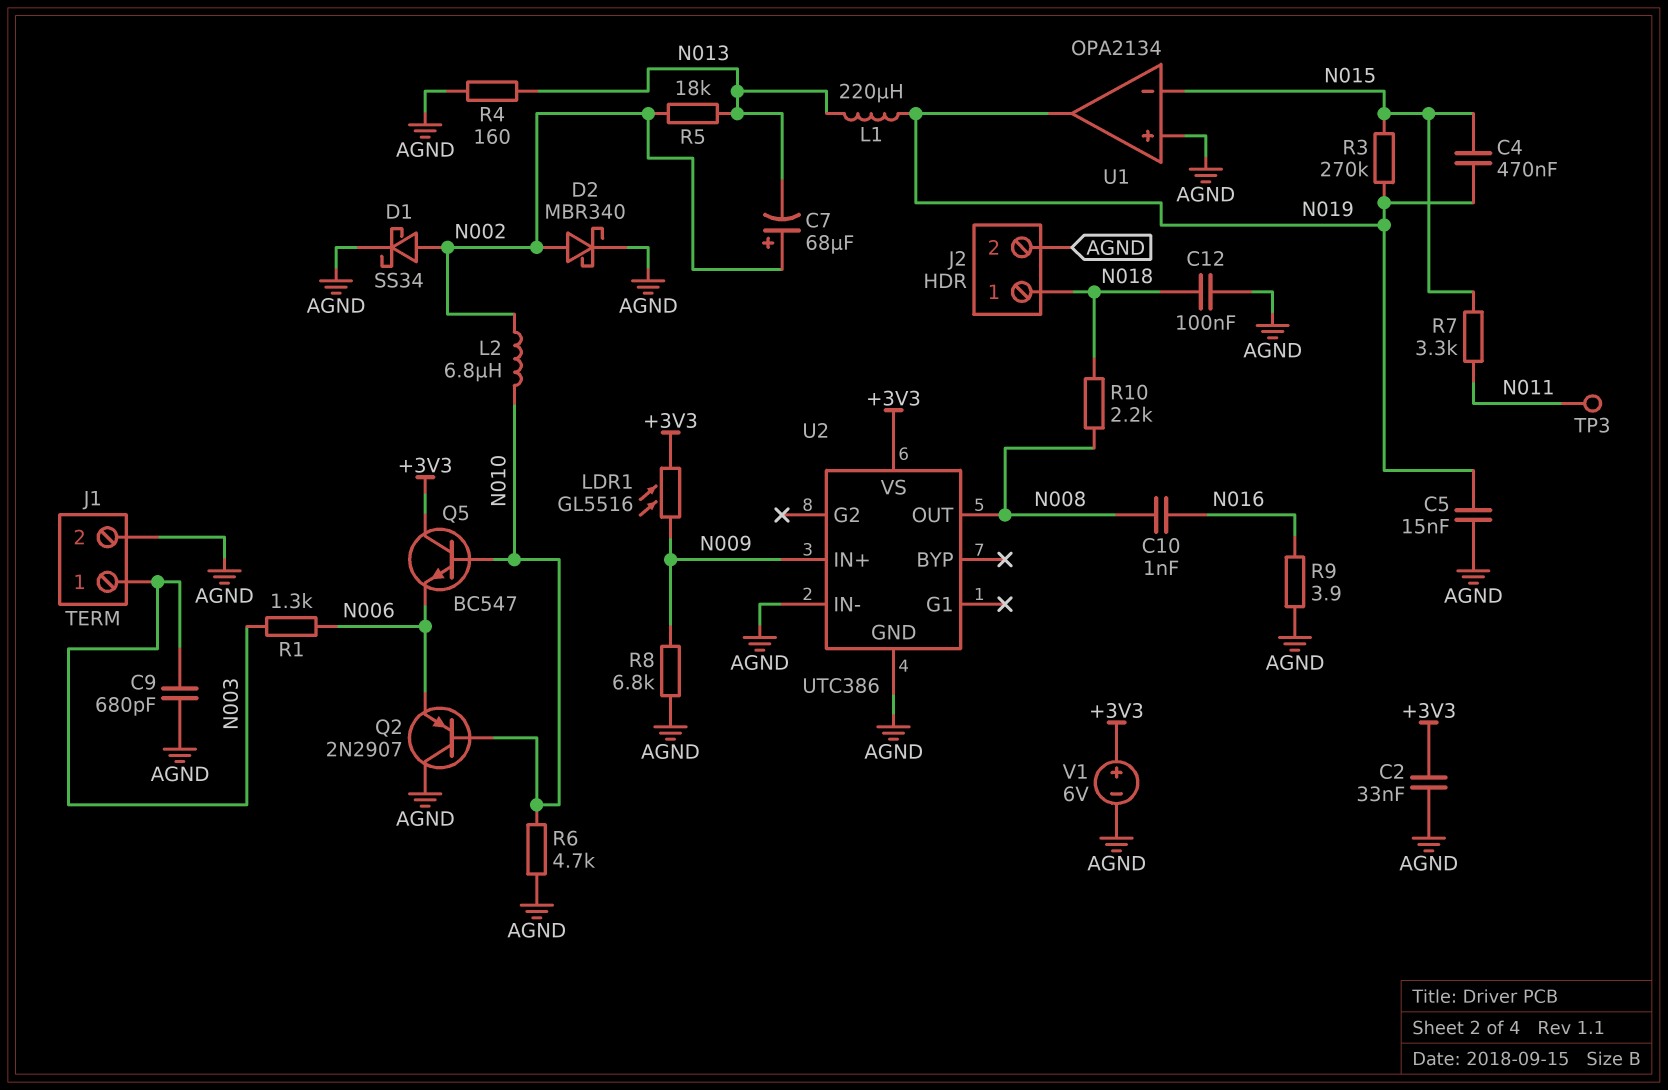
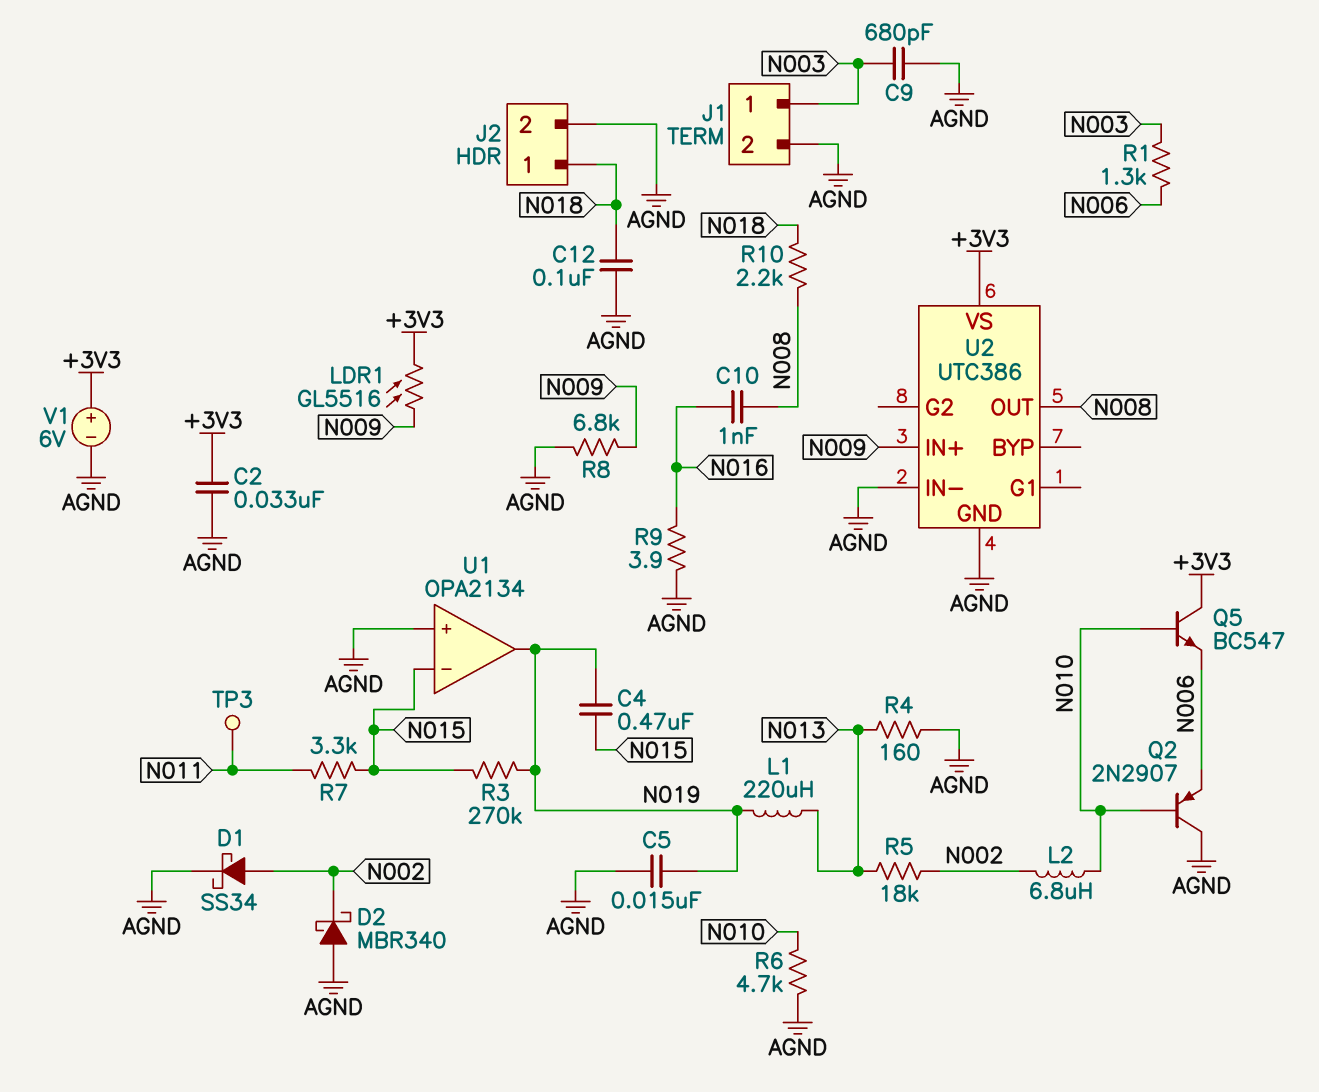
C7: 68uF (plus N002, minus N013) -> none
D2: schottky MBR340 (A N002, K AGND) -> schottky MBR340 (A AGND, K N002)

